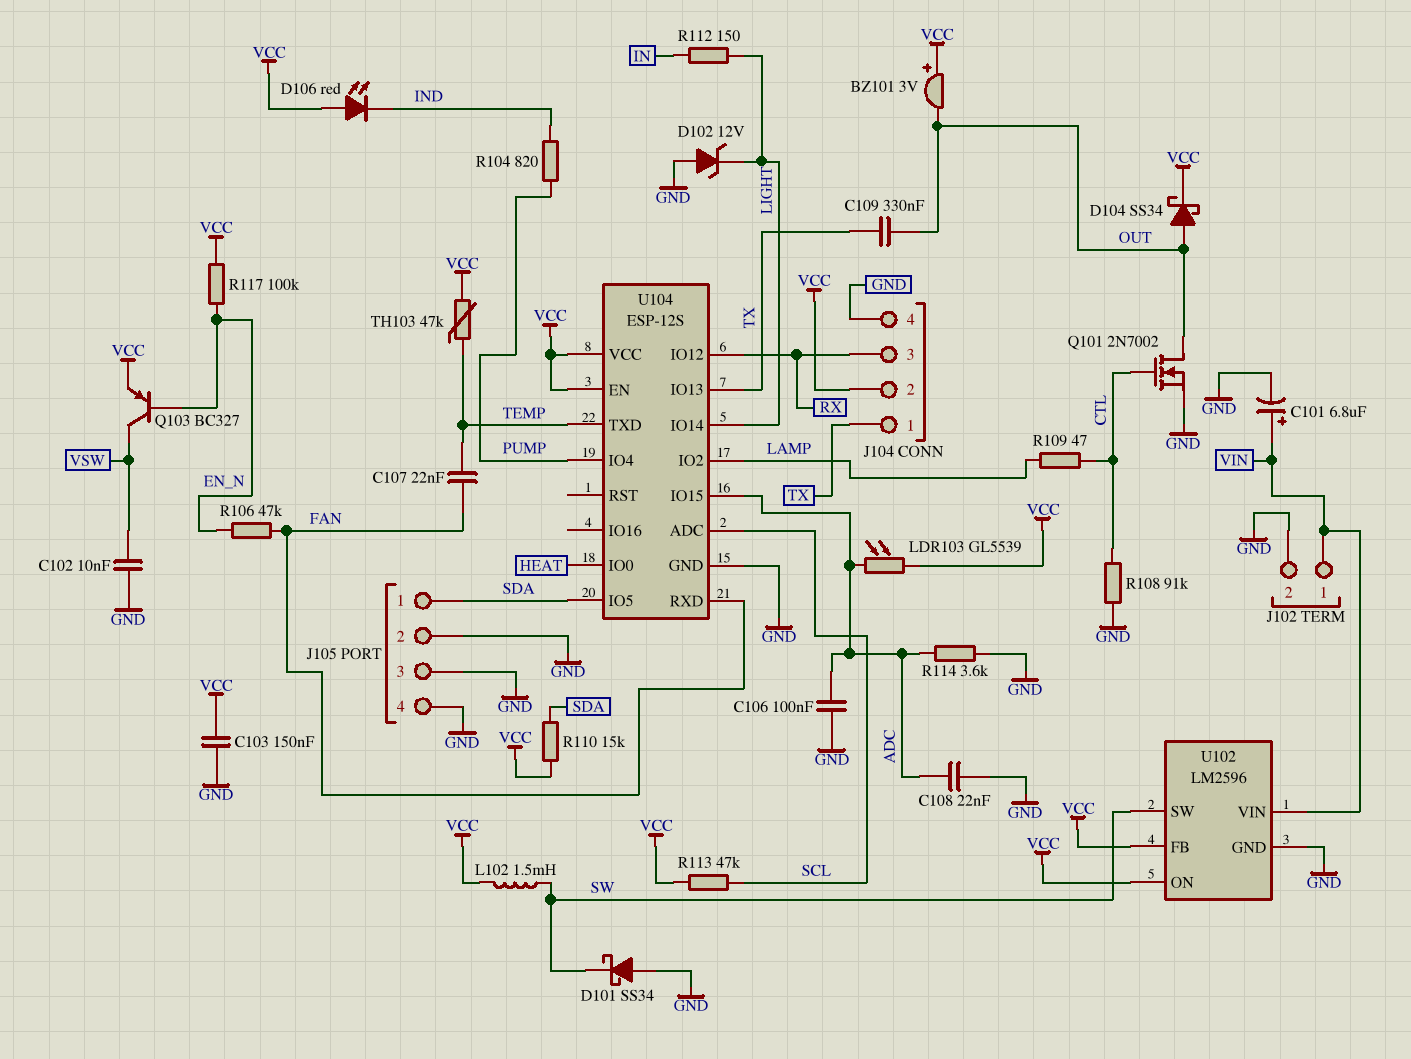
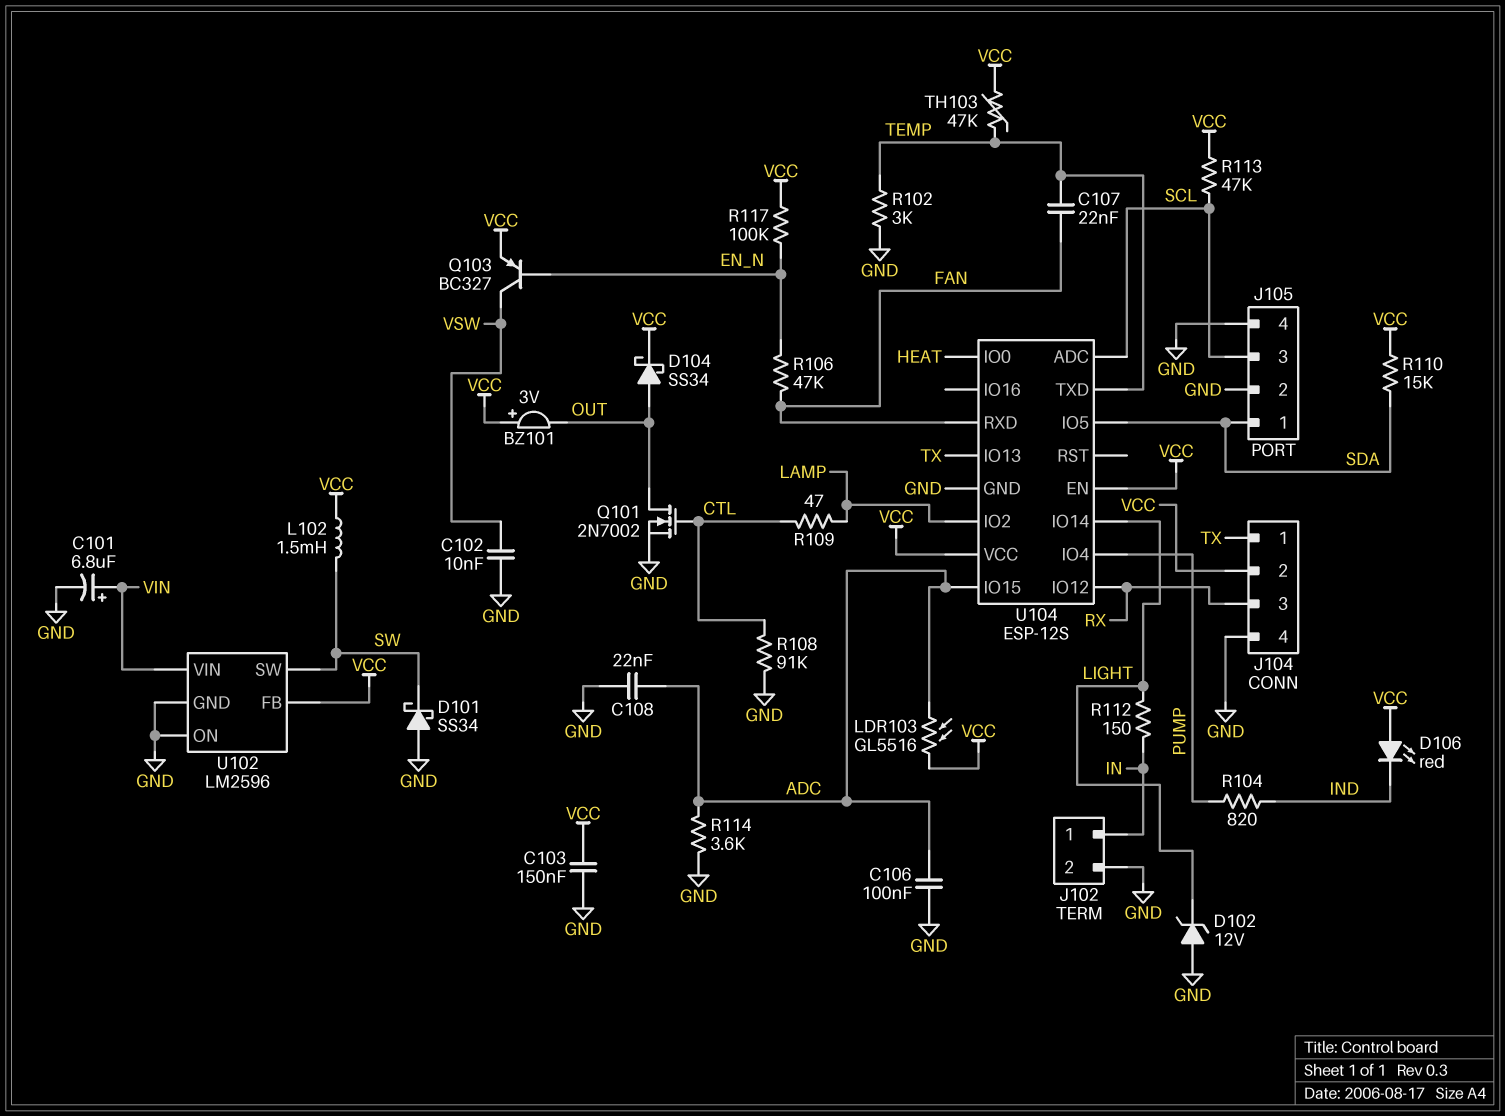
C109: 330nF (OUT, TX) -> none
J102 pin 1: VIN -> IN
J105 pin 3: GND -> SCL
LDR103: GL5539 (ADC, VCC) -> GL5516 (ADC, VCC)
R102: none -> 3k (GND, TEMP)
U102 pin ON: VCC -> GND

